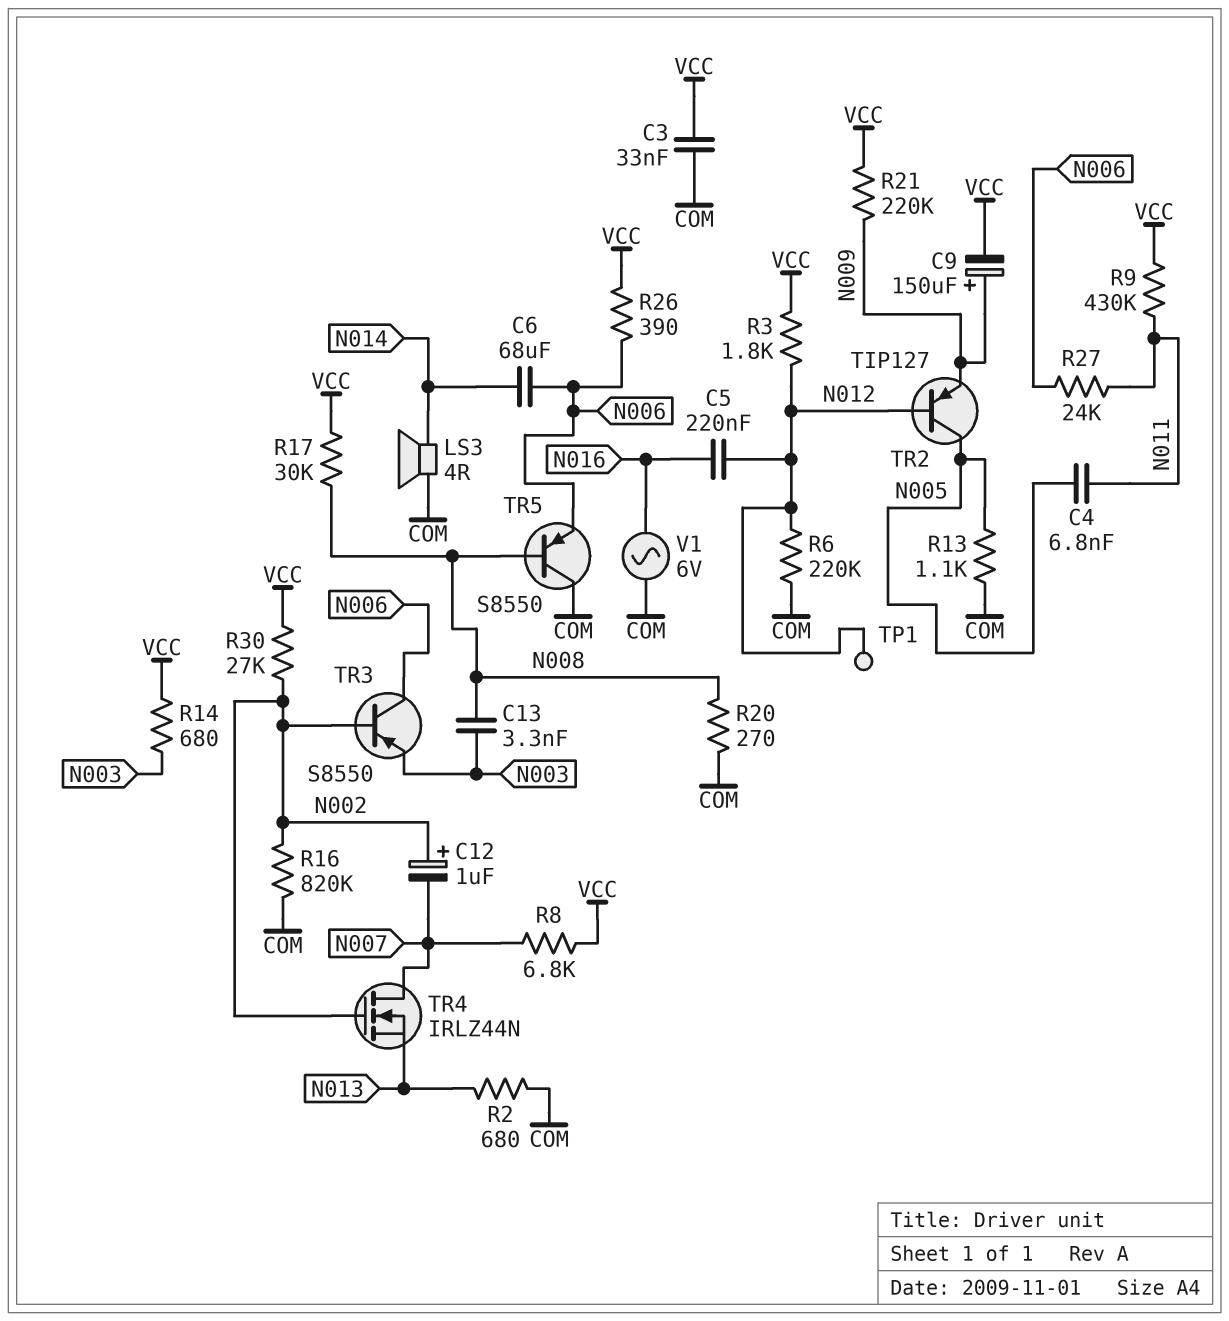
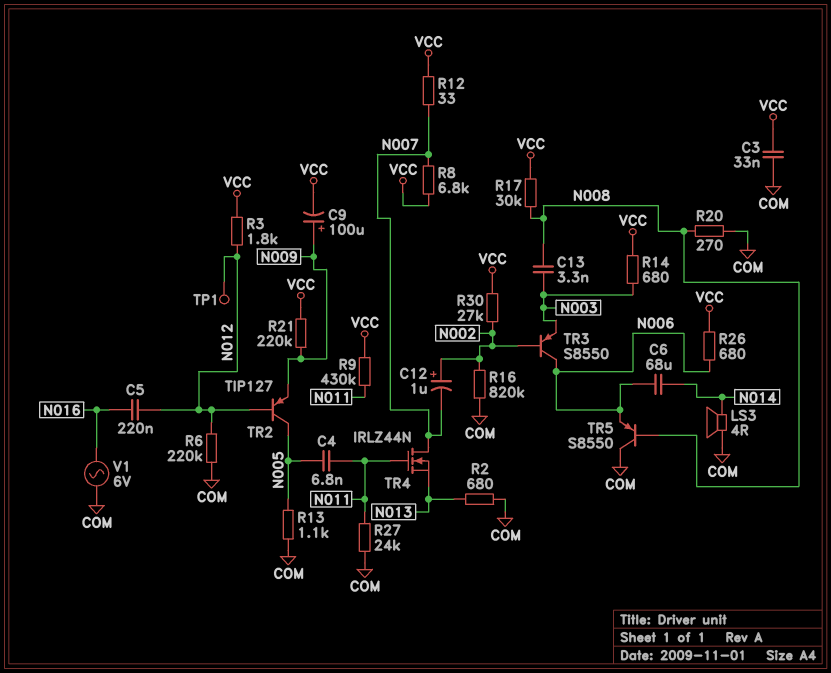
C9: 150uF (plus N009, minus VCC) -> 100uF (plus N009, minus VCC)
R12: none -> 33 (N007, VCC)
R26: 390 (N006, VCC) -> 680 (N006, VCC)
R27: 24k (N006, N011) -> 24k (COM, N011)
TR4: NMOS IRLZ44N (G N002, D N007, S N013) -> NMOS IRLZ44N (G N011, D N007, S N013)

